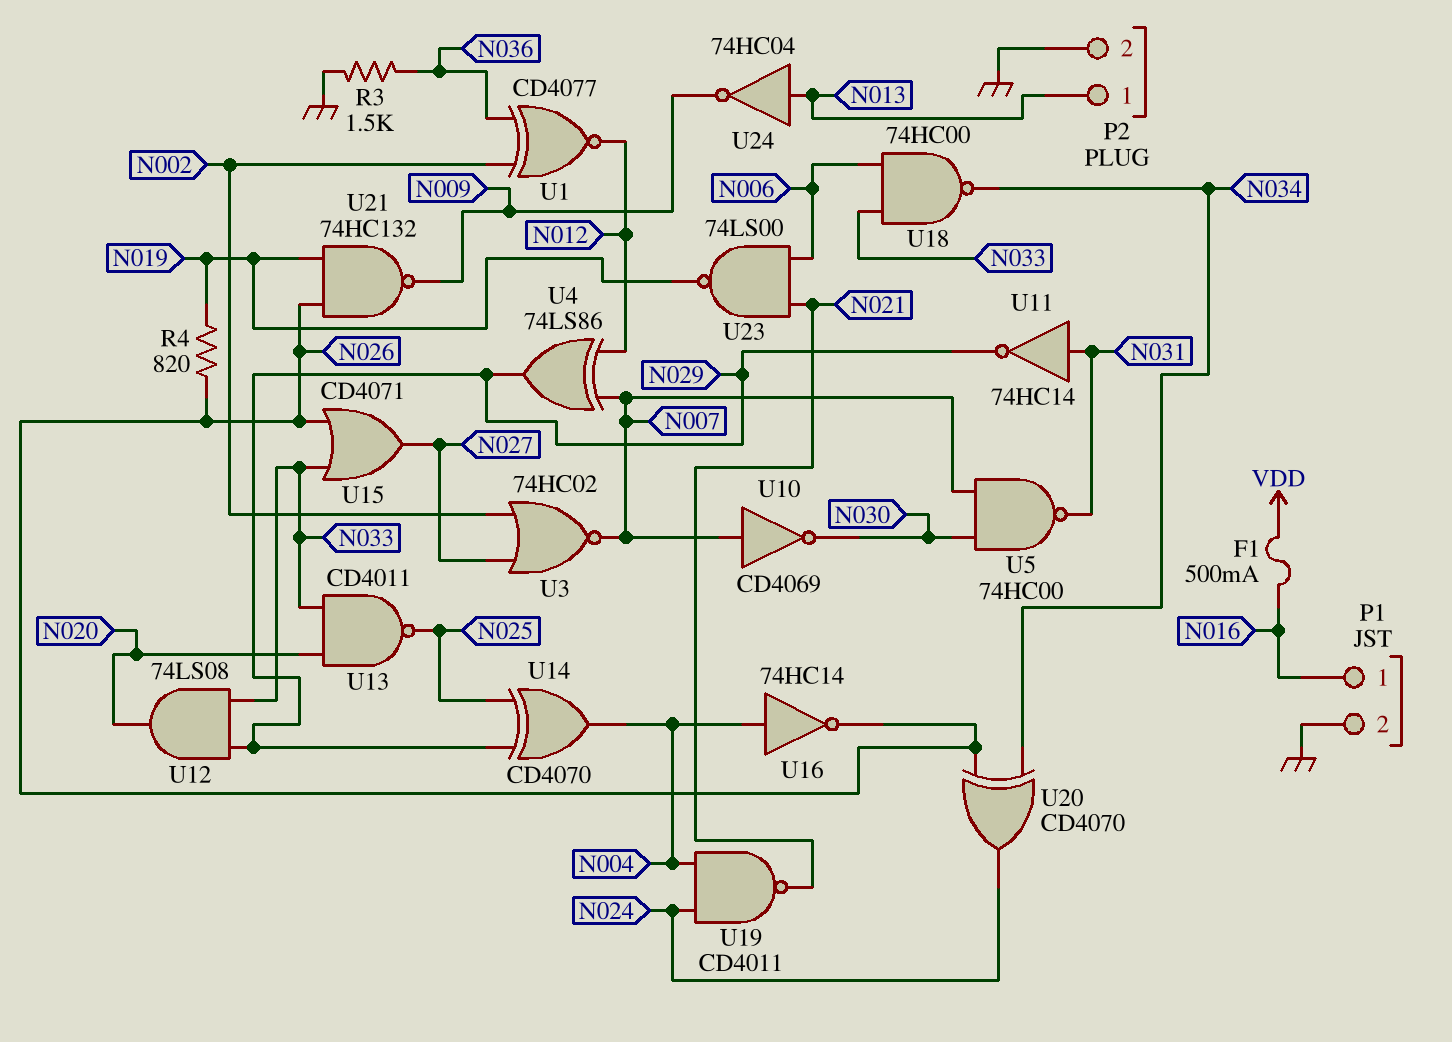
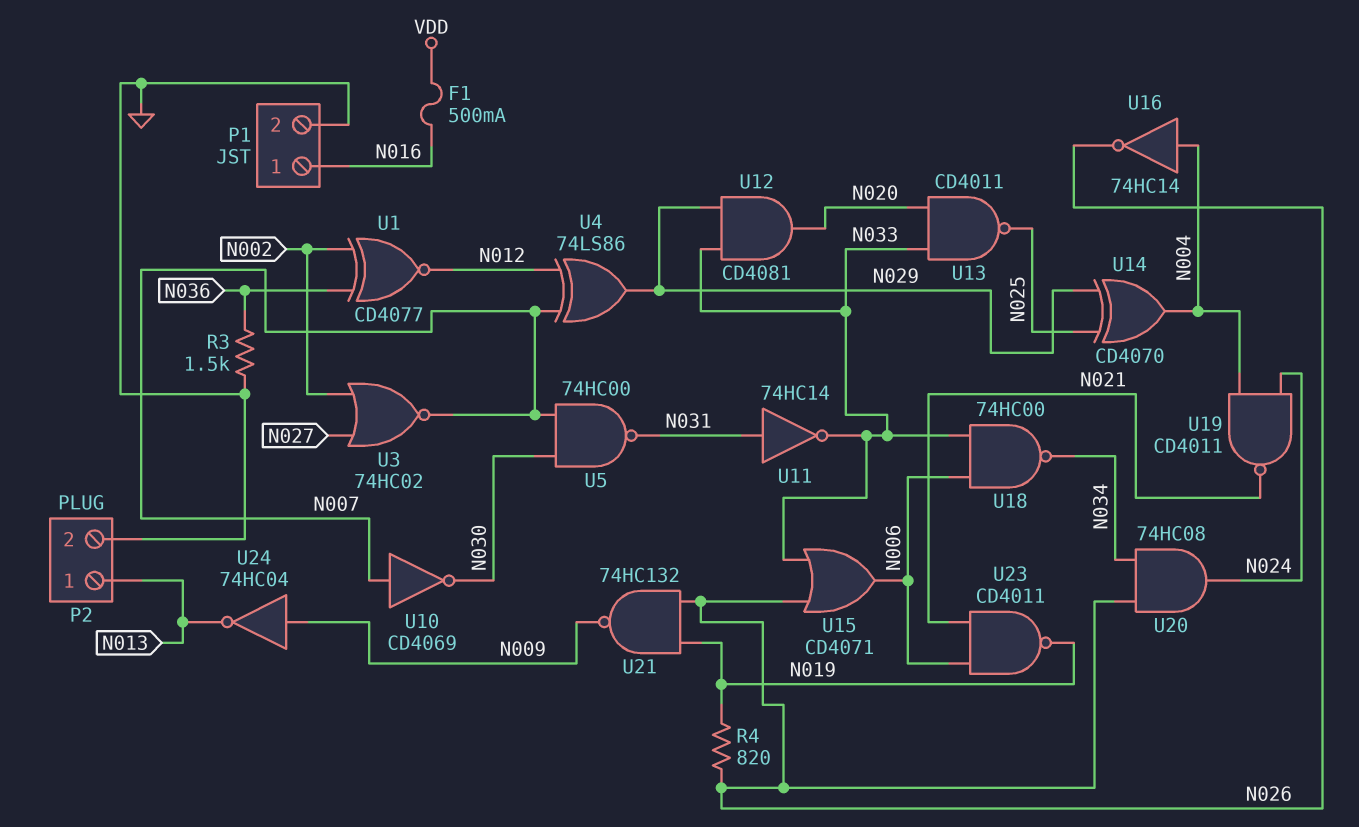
U11: NOT 74HC14 (in N031, out N029) -> NOT 74HC14 (in N031, out N033)
U12: AND 74LS08 (in N029, in N033, out N020) -> AND CD4081 (in N029, in N033, out N020)
U15: OR CD4071 (in N026, in N033, out N027) -> OR CD4071 (in N026, in N033, out N006)
U20: XOR CD4070 (in N026, in N034, out N024) -> AND 74HC08 (in N026, in N034, out N024)
U23: NAND 74LS00 (in N006, in N021, out N019) -> NAND CD4011 (in N006, in N021, out N019)
U24: NOT 74HC04 (in N013, out N009) -> NOT 74HC04 (in N009, out N013)

